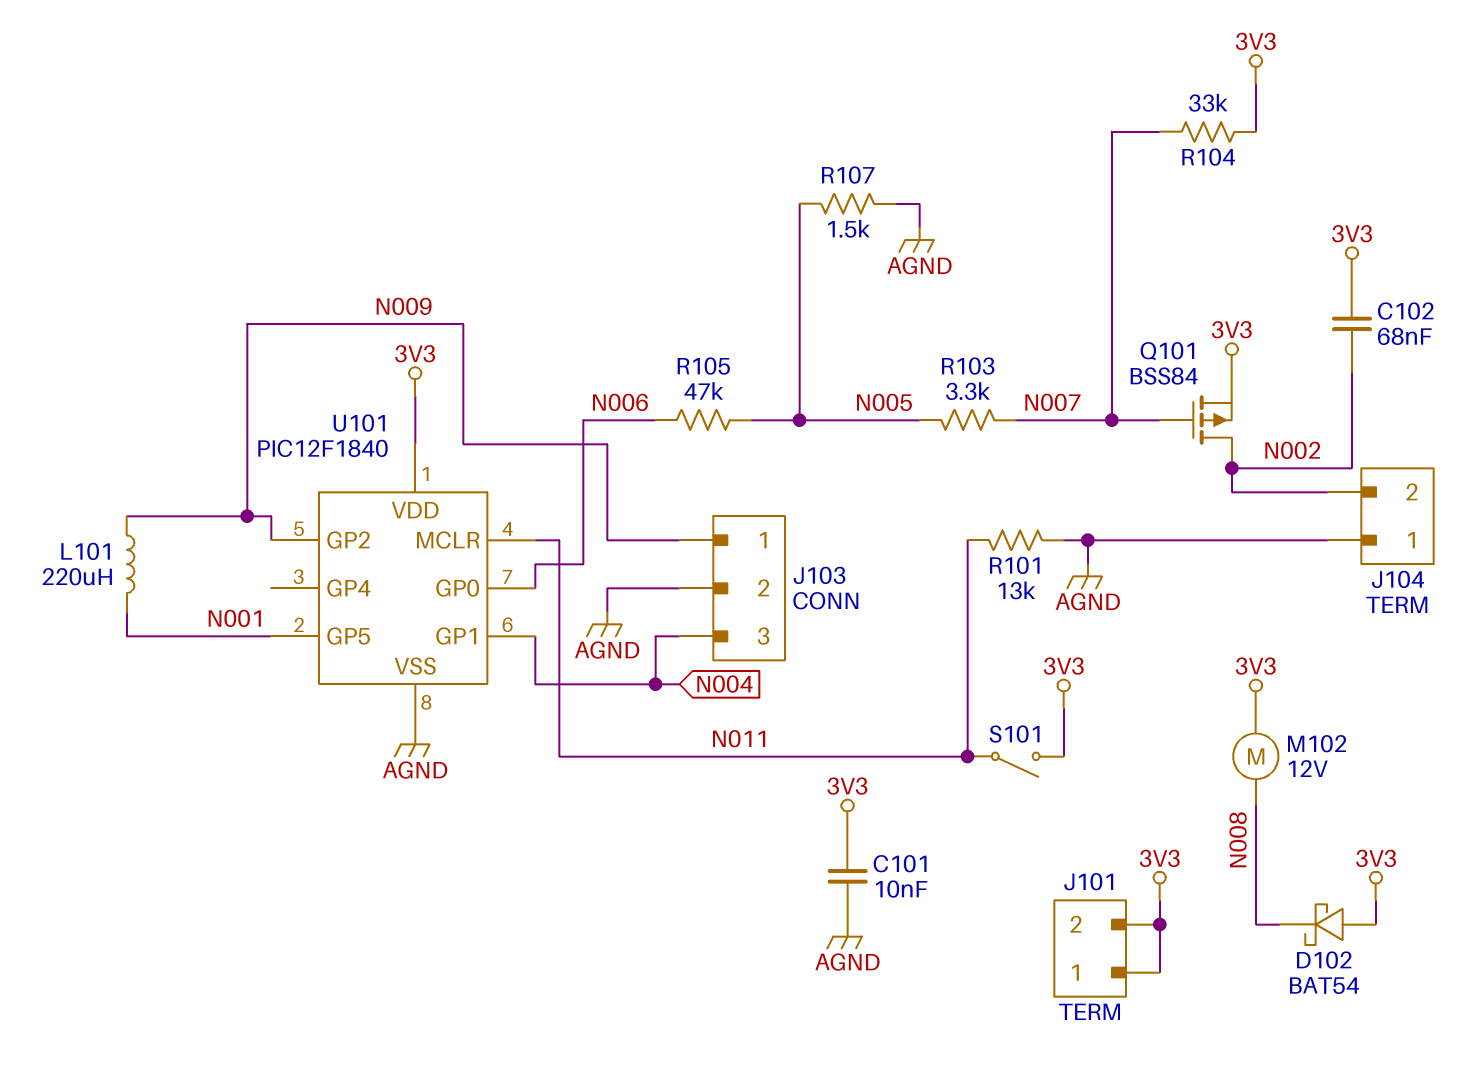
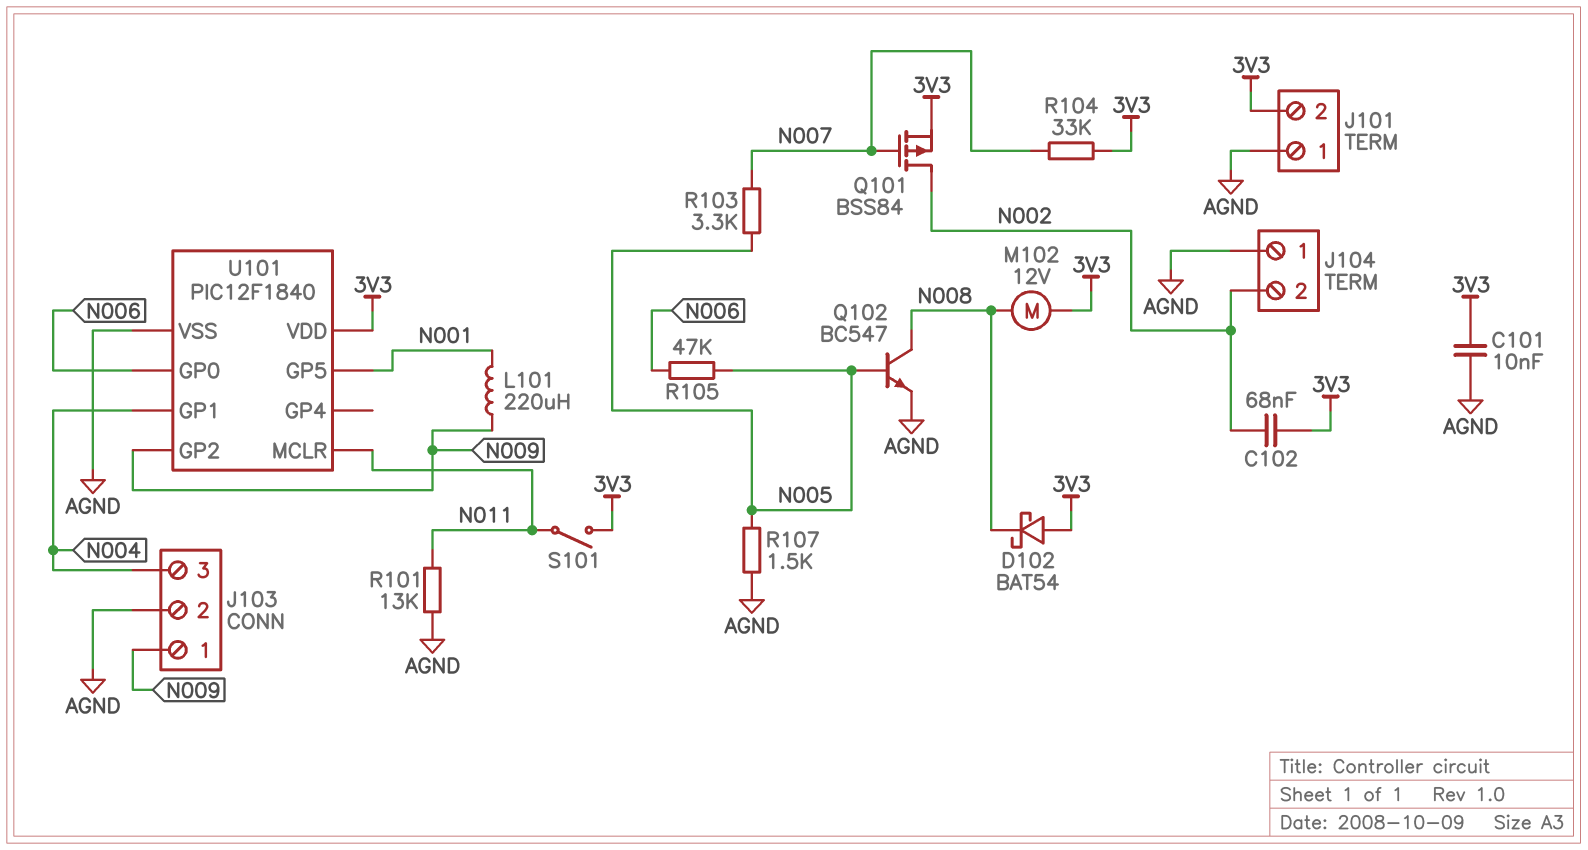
J101 pin 1: 3V3 -> AGND
Q102: none -> NPN BC547 (B N005, C N008, E AGND)

